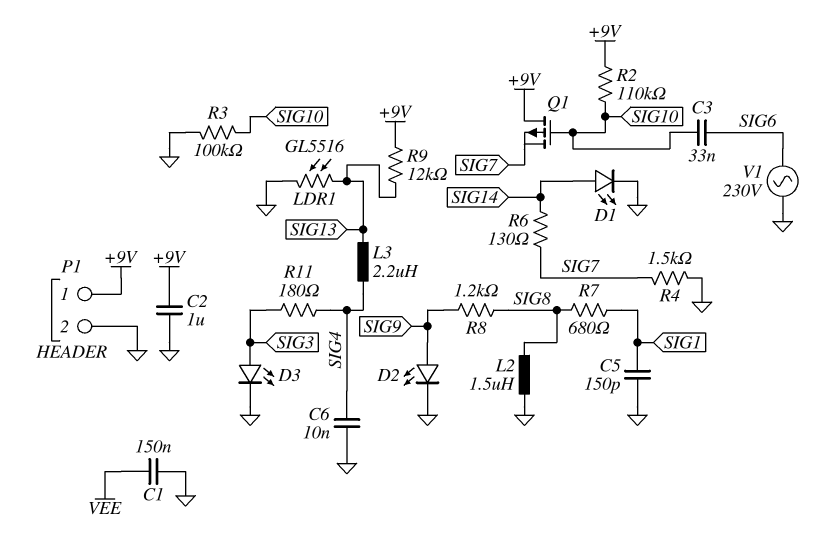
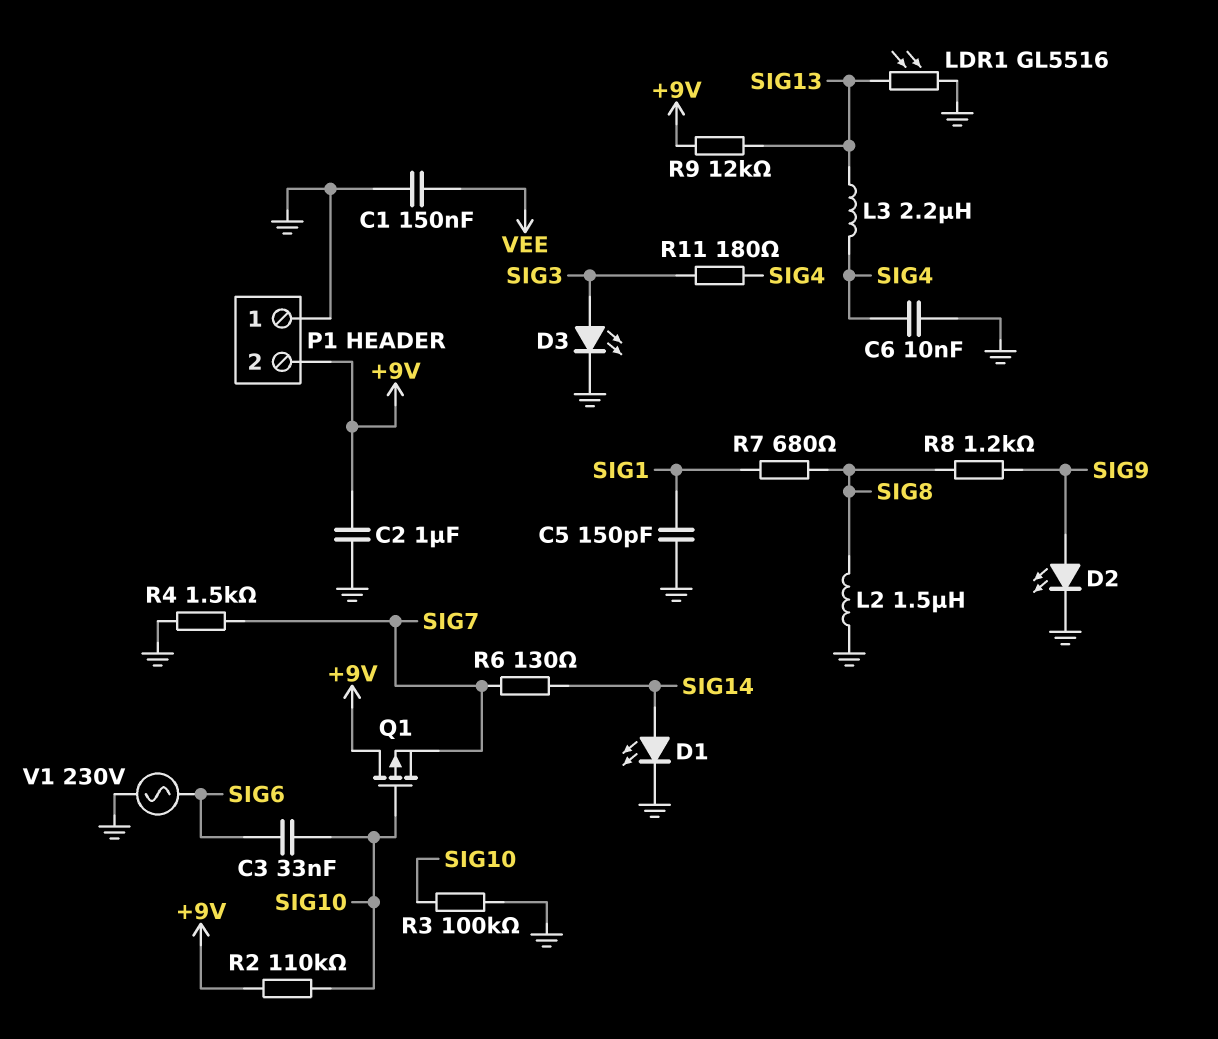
P1 pin 1: +9V -> GND
P1 pin 2: GND -> +9V

